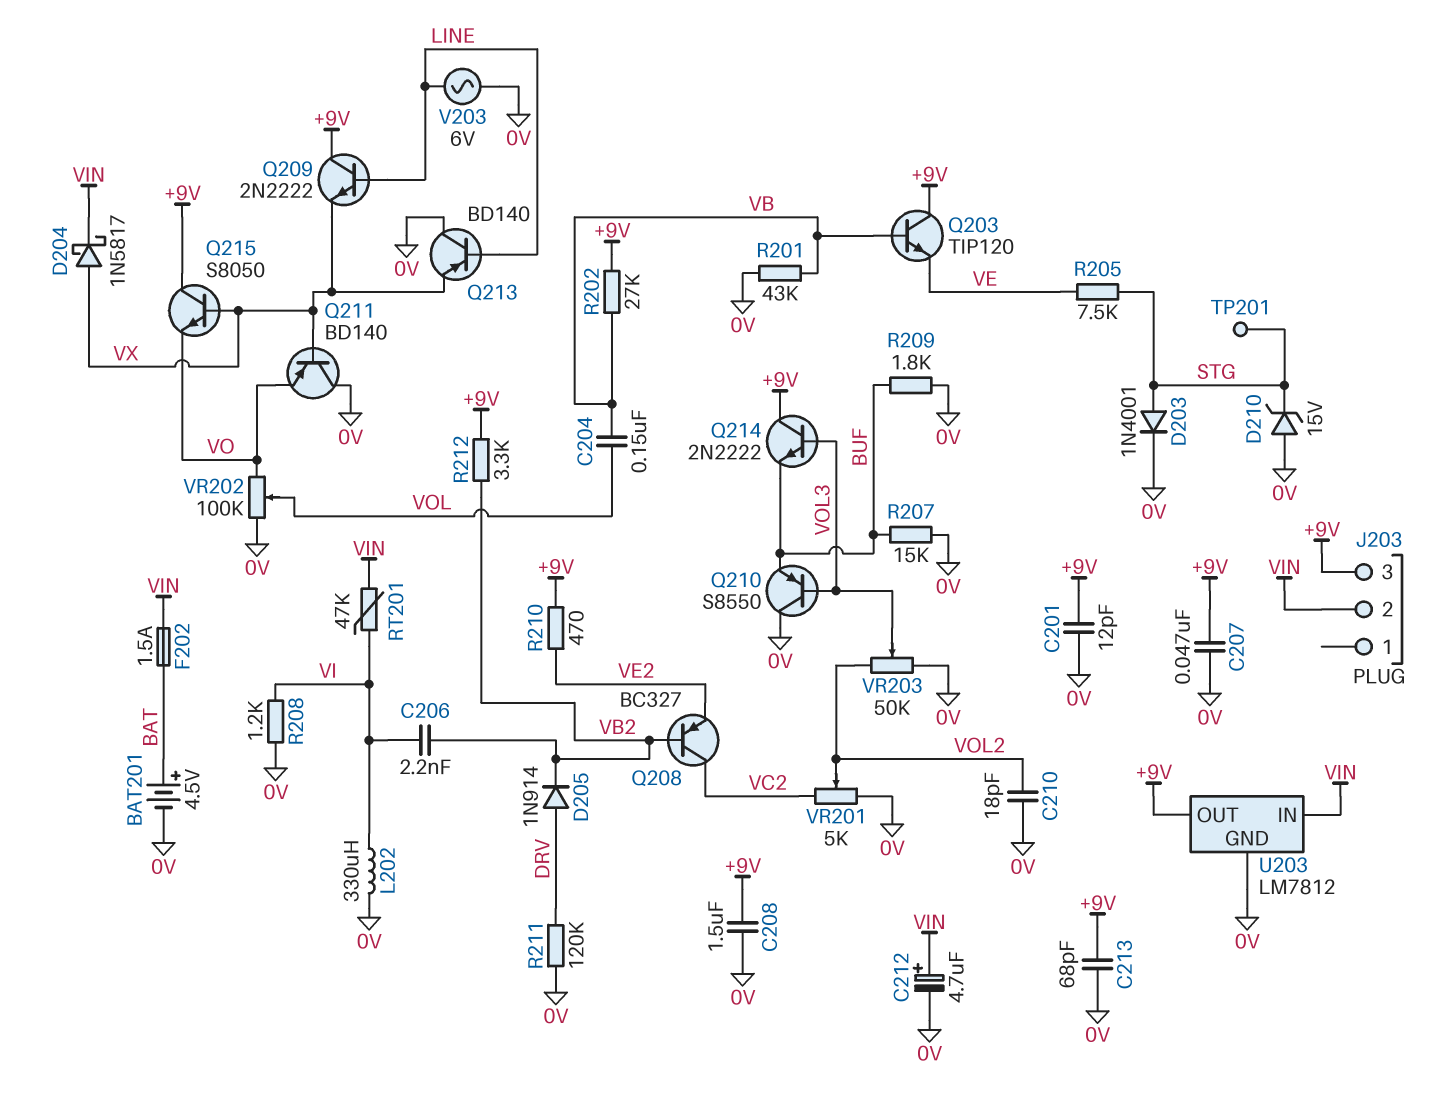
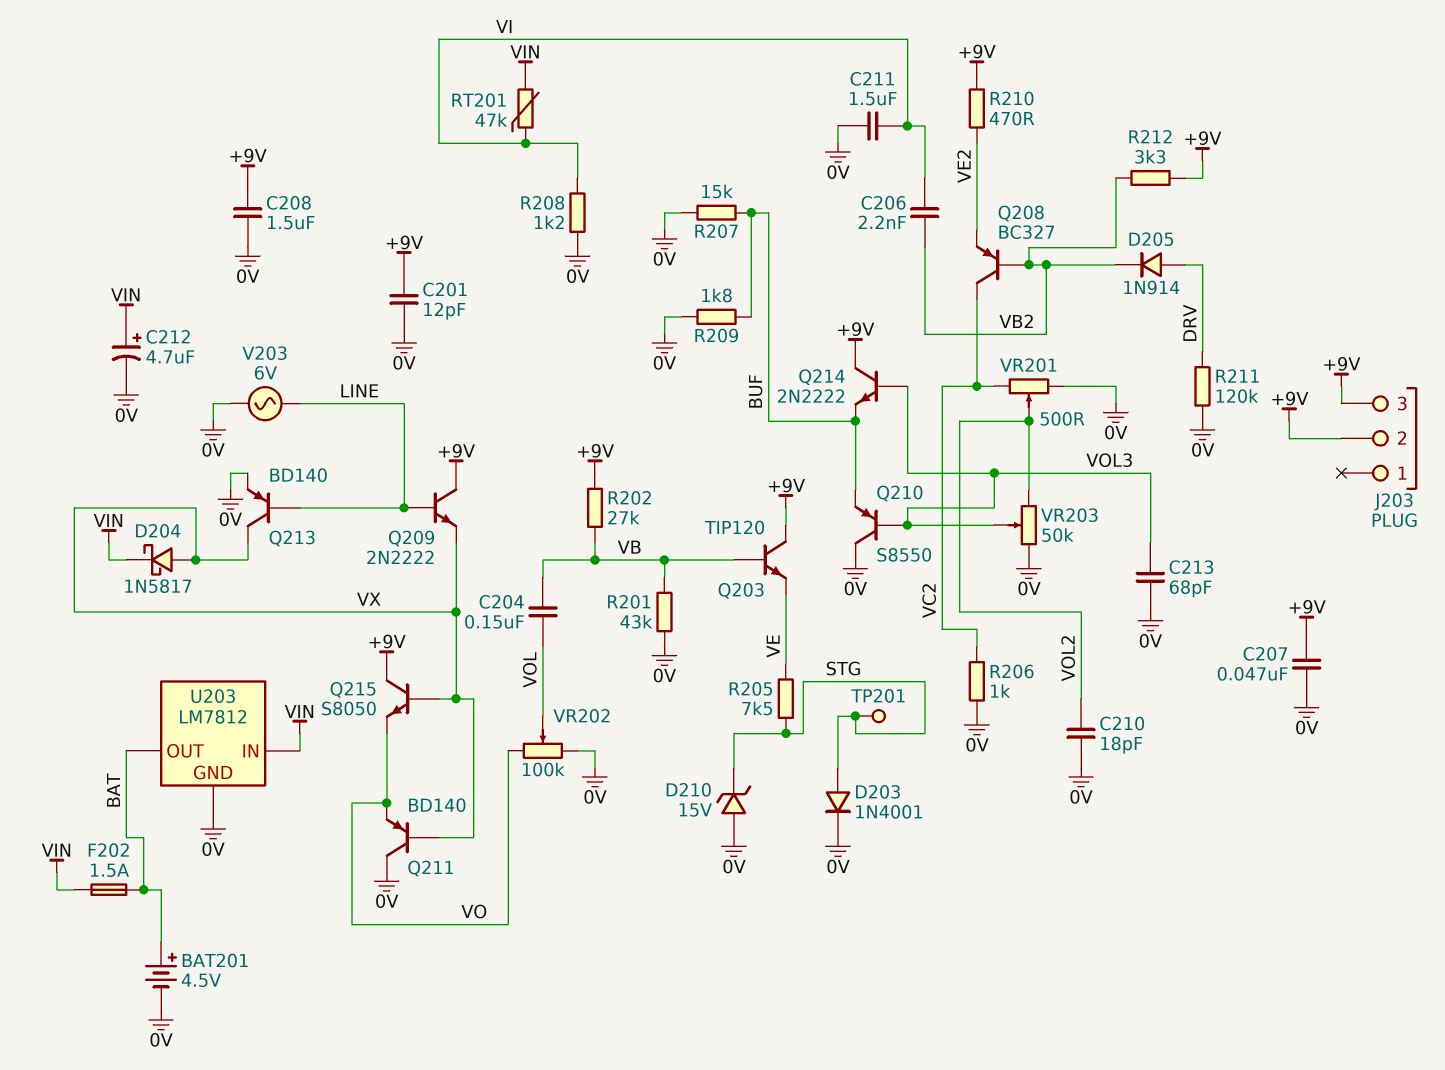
C211: none -> 1.5uF (0V, VI)
C213: 68pF (+9V, 0V) -> 68pF (0V, VOL3)
J203 pin 2: VIN -> +9V
L202: 330uH (0V, VI) -> none
Q213: PNP BD140 (B LINE, C 0V, E VX) -> PNP BD140 (B LINE, C VX, E 0V)
R206: none -> 1k (0V, VC2)
U203 pin OUT: +9V -> BAT
VR201: 5k (0V, VC2, wiper VOL2) -> 500 (0V, VC2, wiper VOL2)

